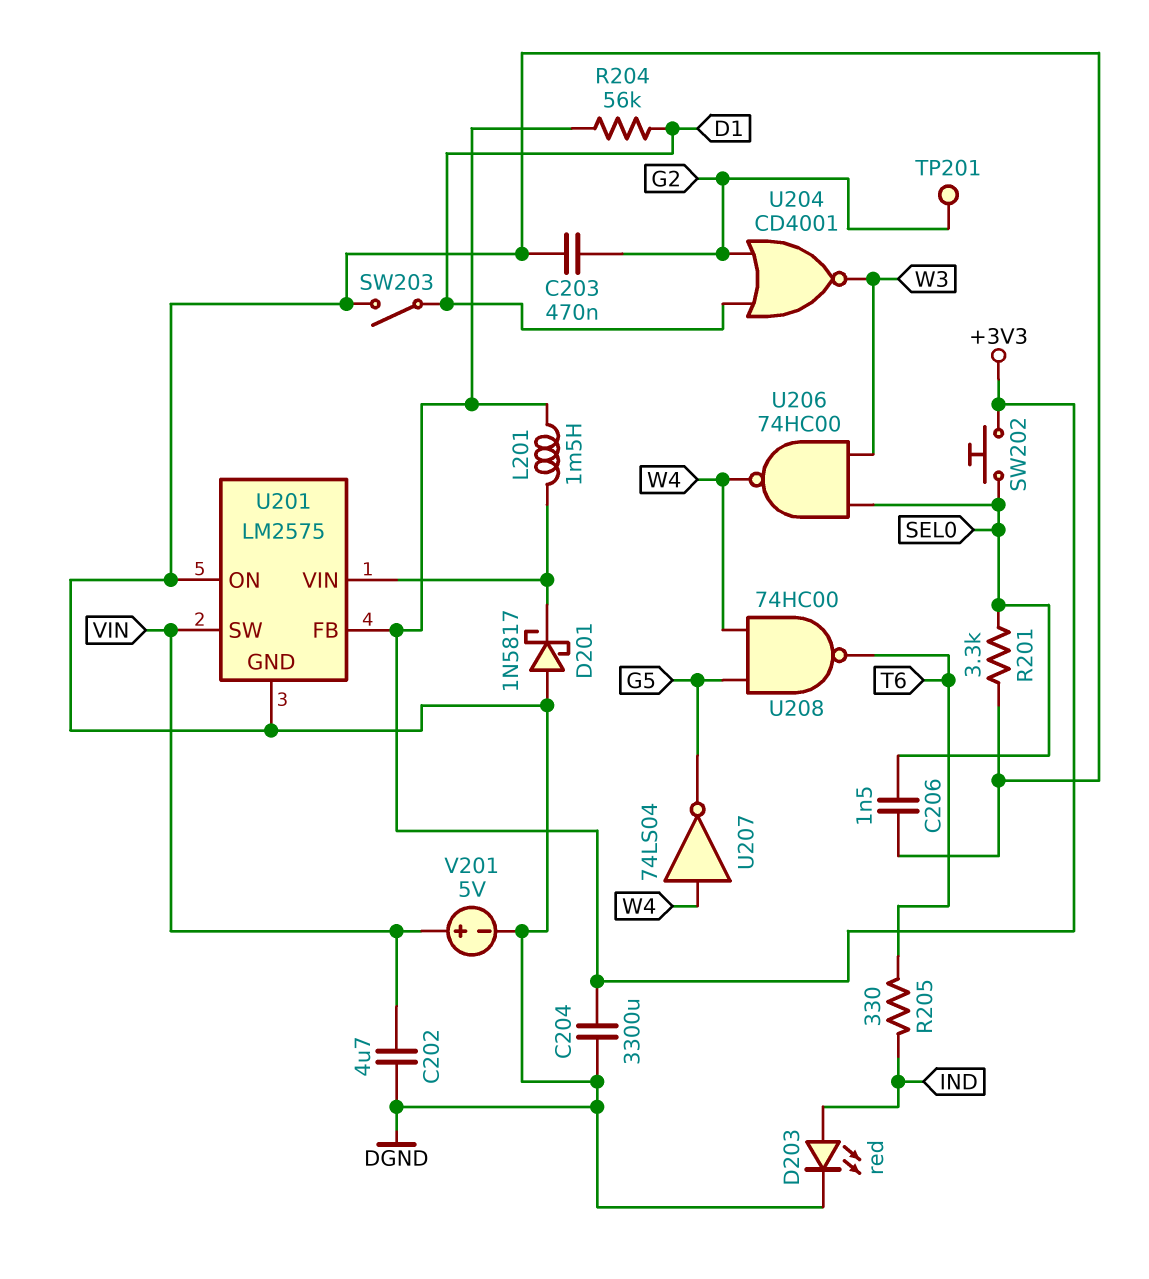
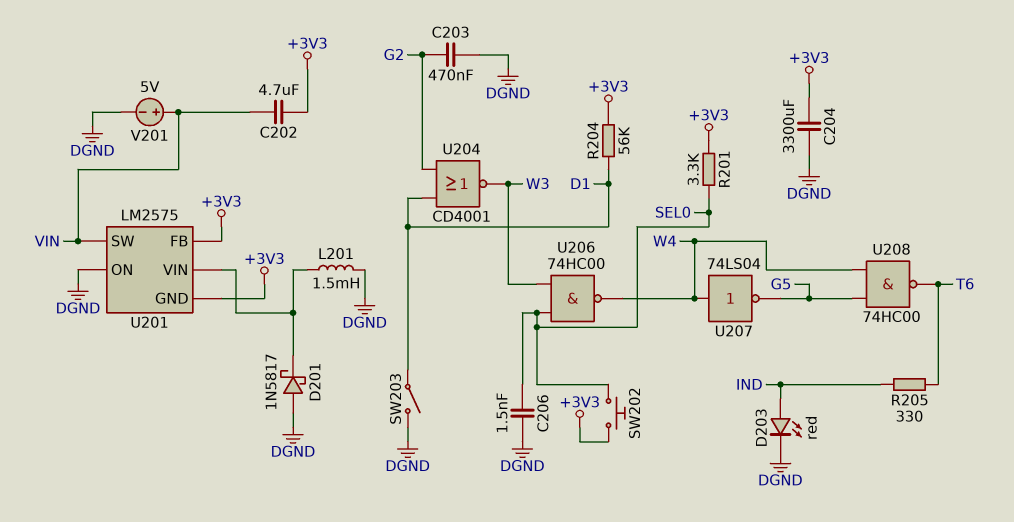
C202: 4.7uF (DGND, VIN) -> 4.7uF (+3V3, VIN)
L201: 1.5mH (+3V3, U201/VIN) -> 1.5mH (DGND, U201/VIN)
R201: 3.3k (DGND, SEL0) -> 3.3k (+3V3, SEL0)
TP201: test point (G2) -> none
U201 pin GND: DGND -> +3V3

